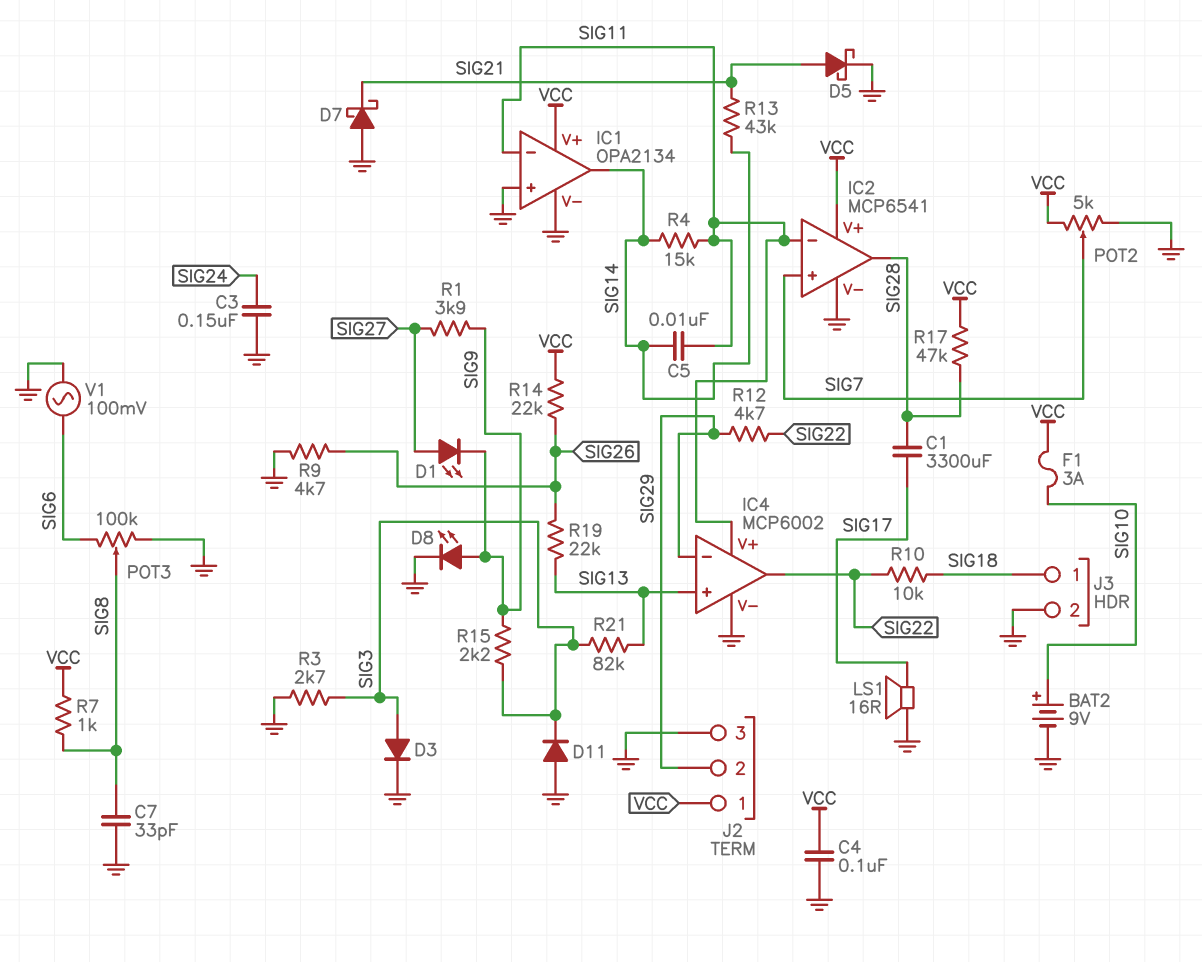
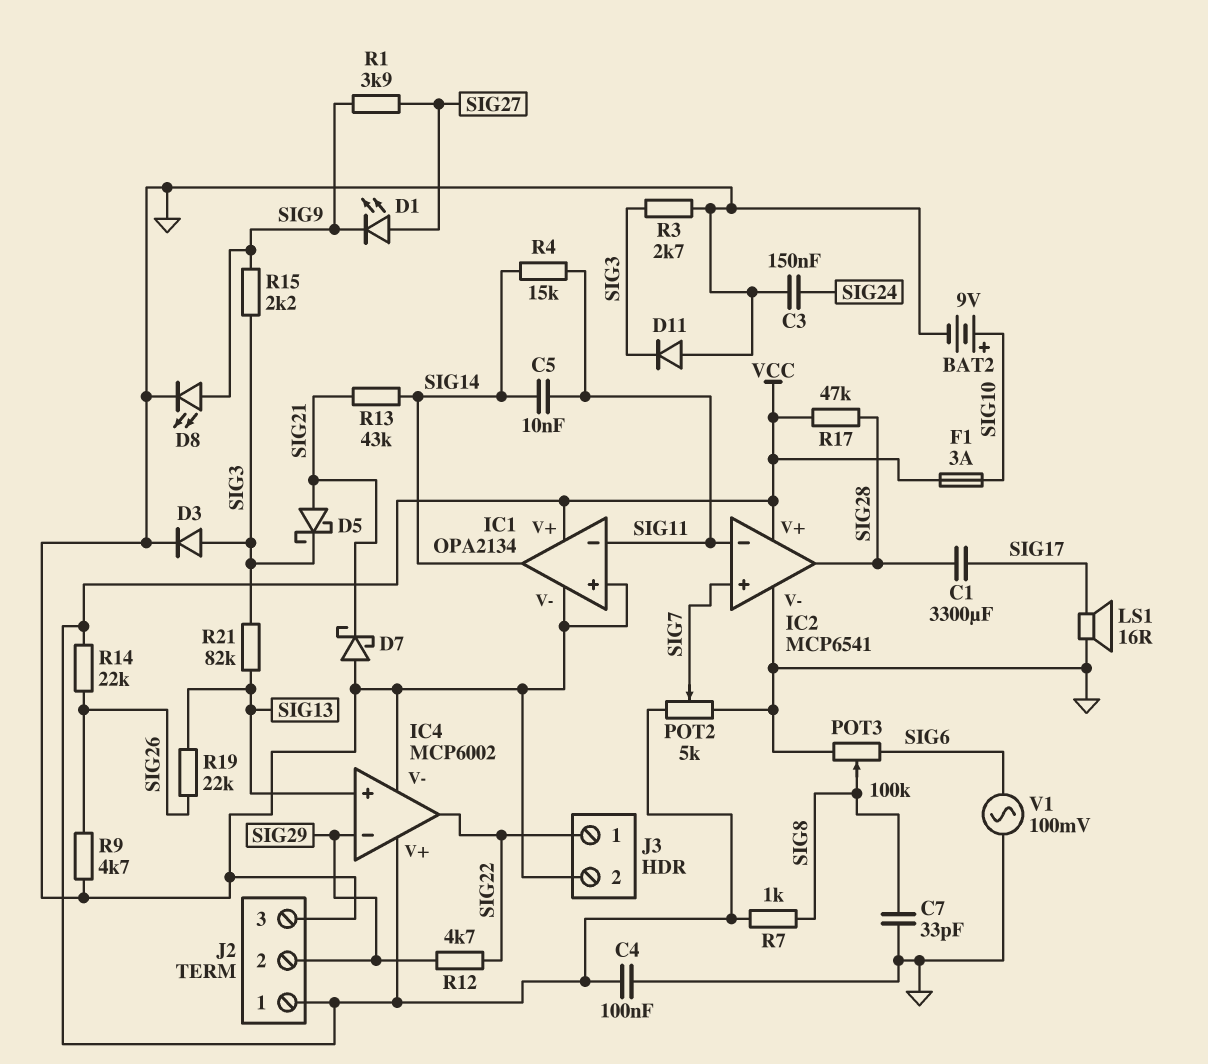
D5: schottky (A SIG21, K GND) -> schottky (A SIG21, K SIG3)
IC4 pin V+: SIG11 -> VCC
J3 pin 1: SIG18 -> SIG22
R10: 10k (SIG18, SIG22) -> none

